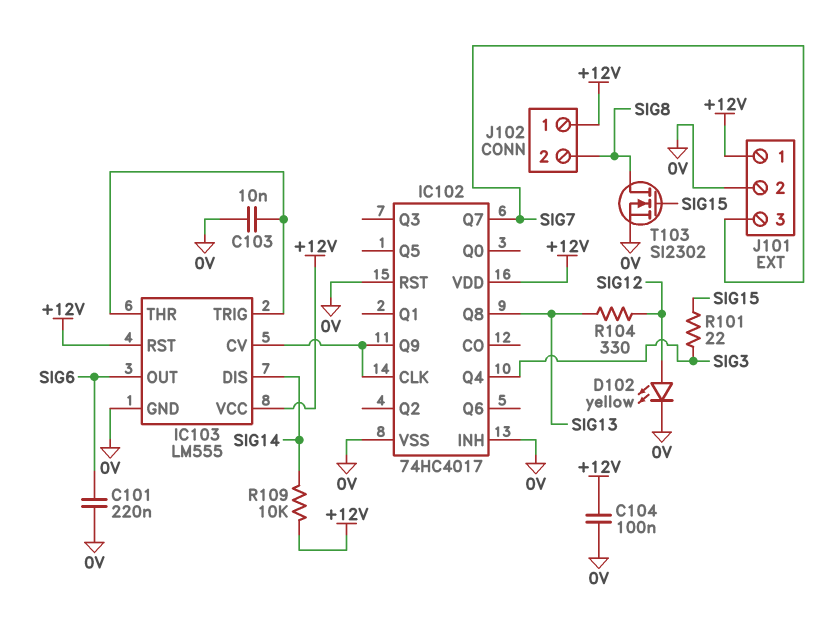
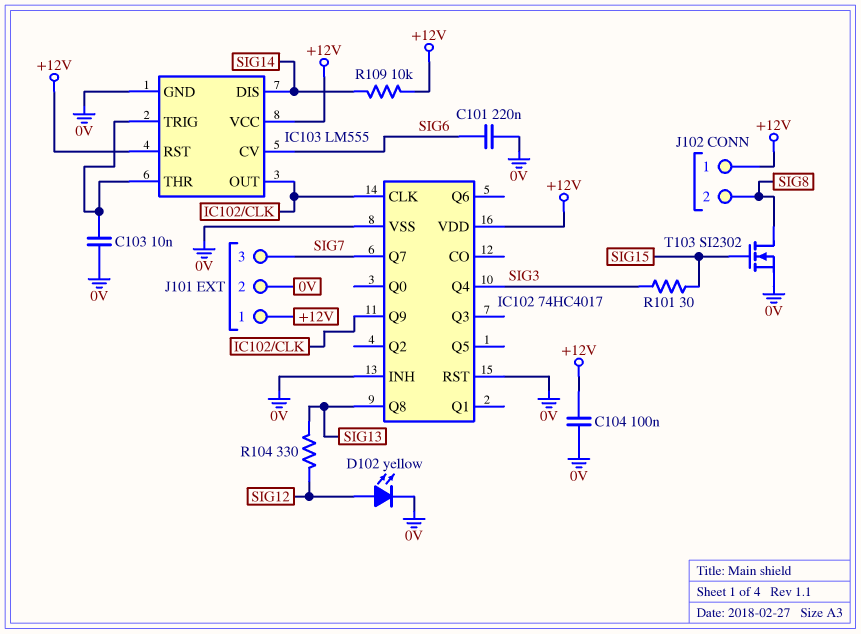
IC103 pin CV: IC102/CLK -> SIG6
IC103 pin OUT: SIG6 -> IC102/CLK
R101: 22 (SIG3, SIG15) -> 30 (SIG3, SIG15)

